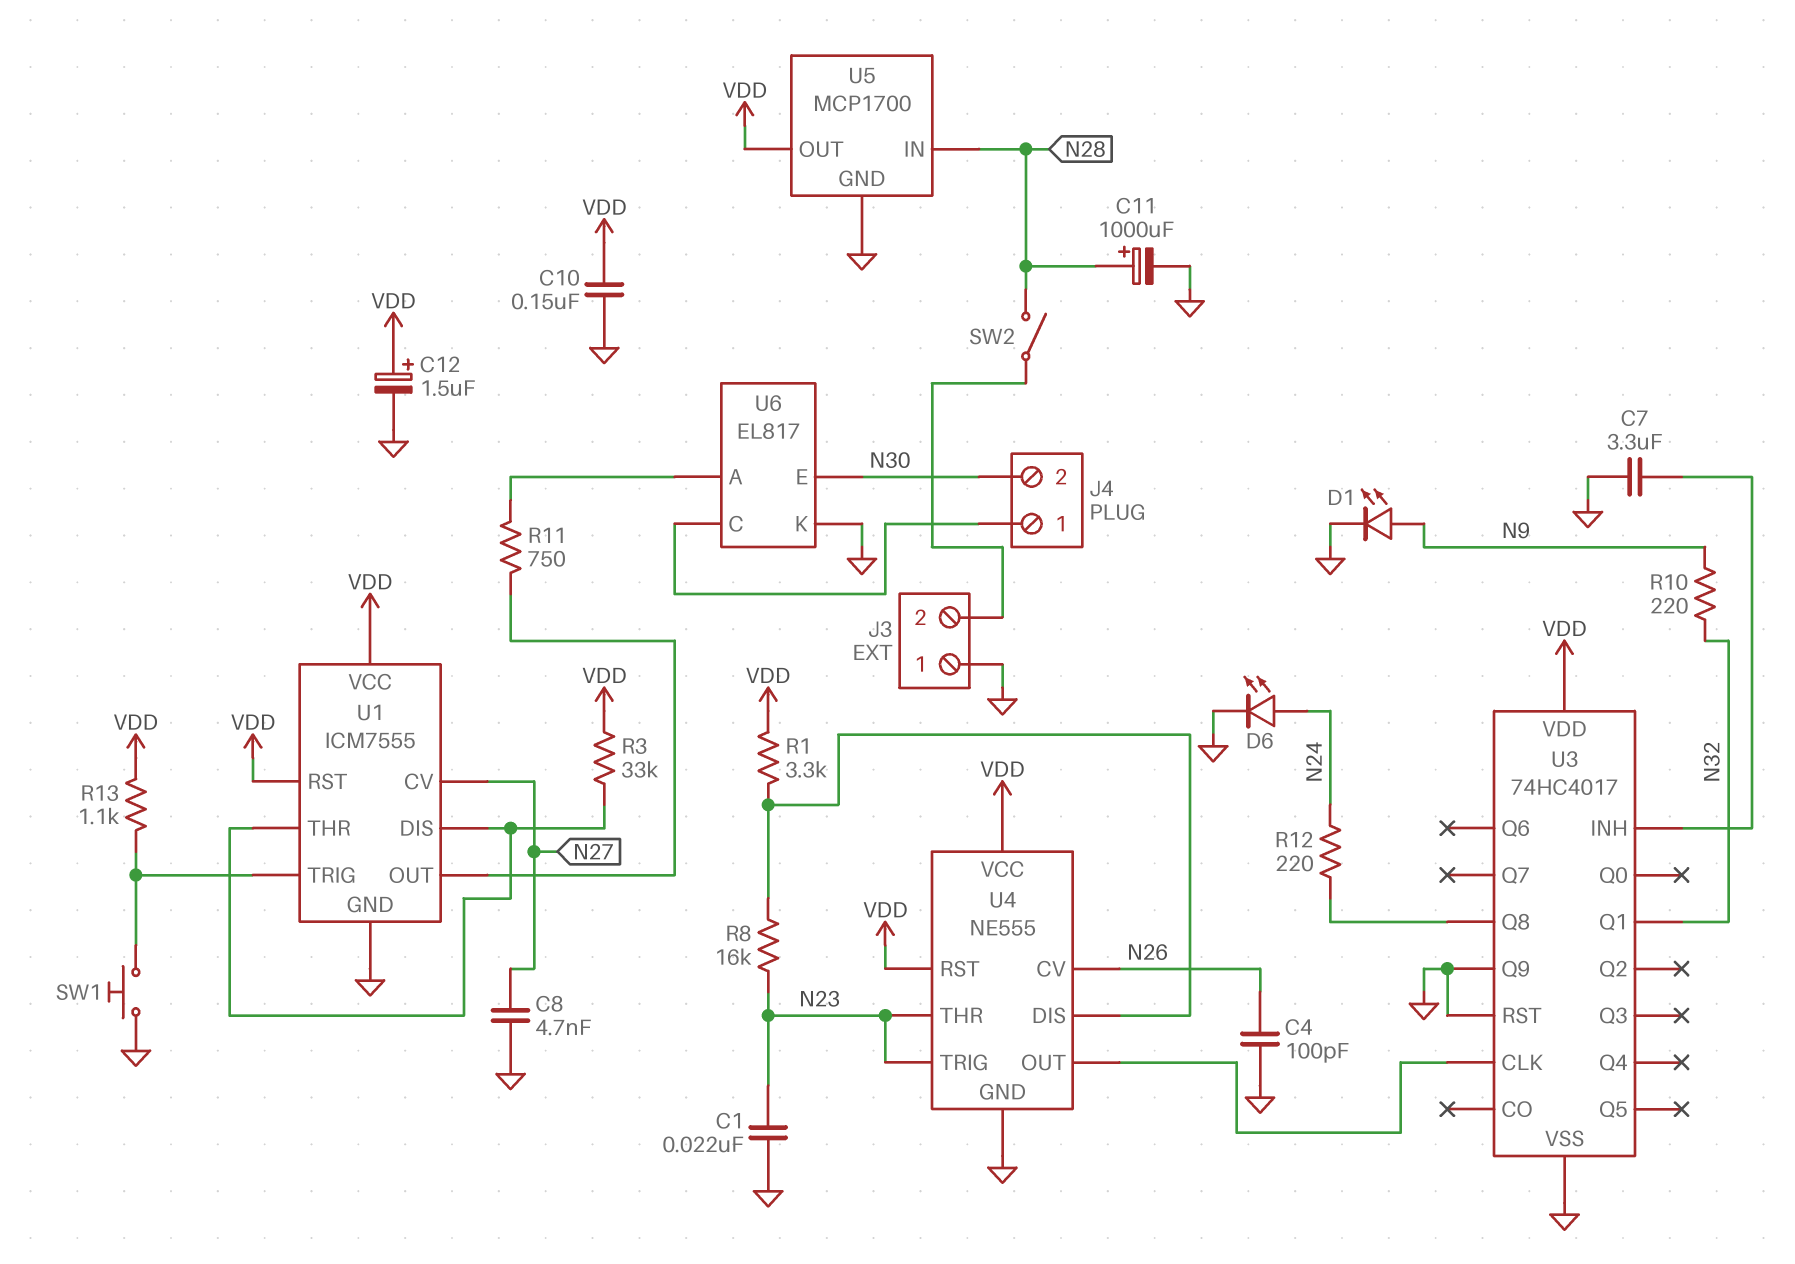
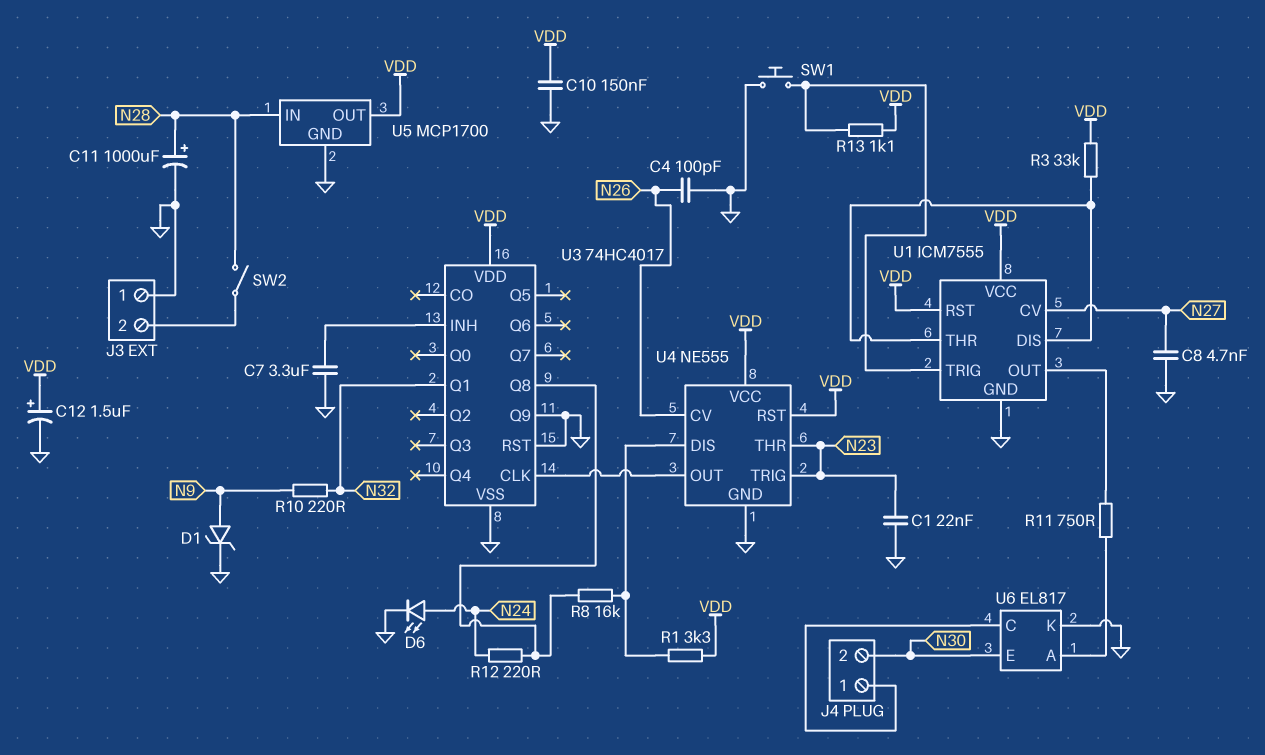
D1: LED (A N9, K GND) -> zener (A N9, K GND)
R8: 16k (N23, U4/DIS) -> 16k (U3/Q8, U4/DIS)

